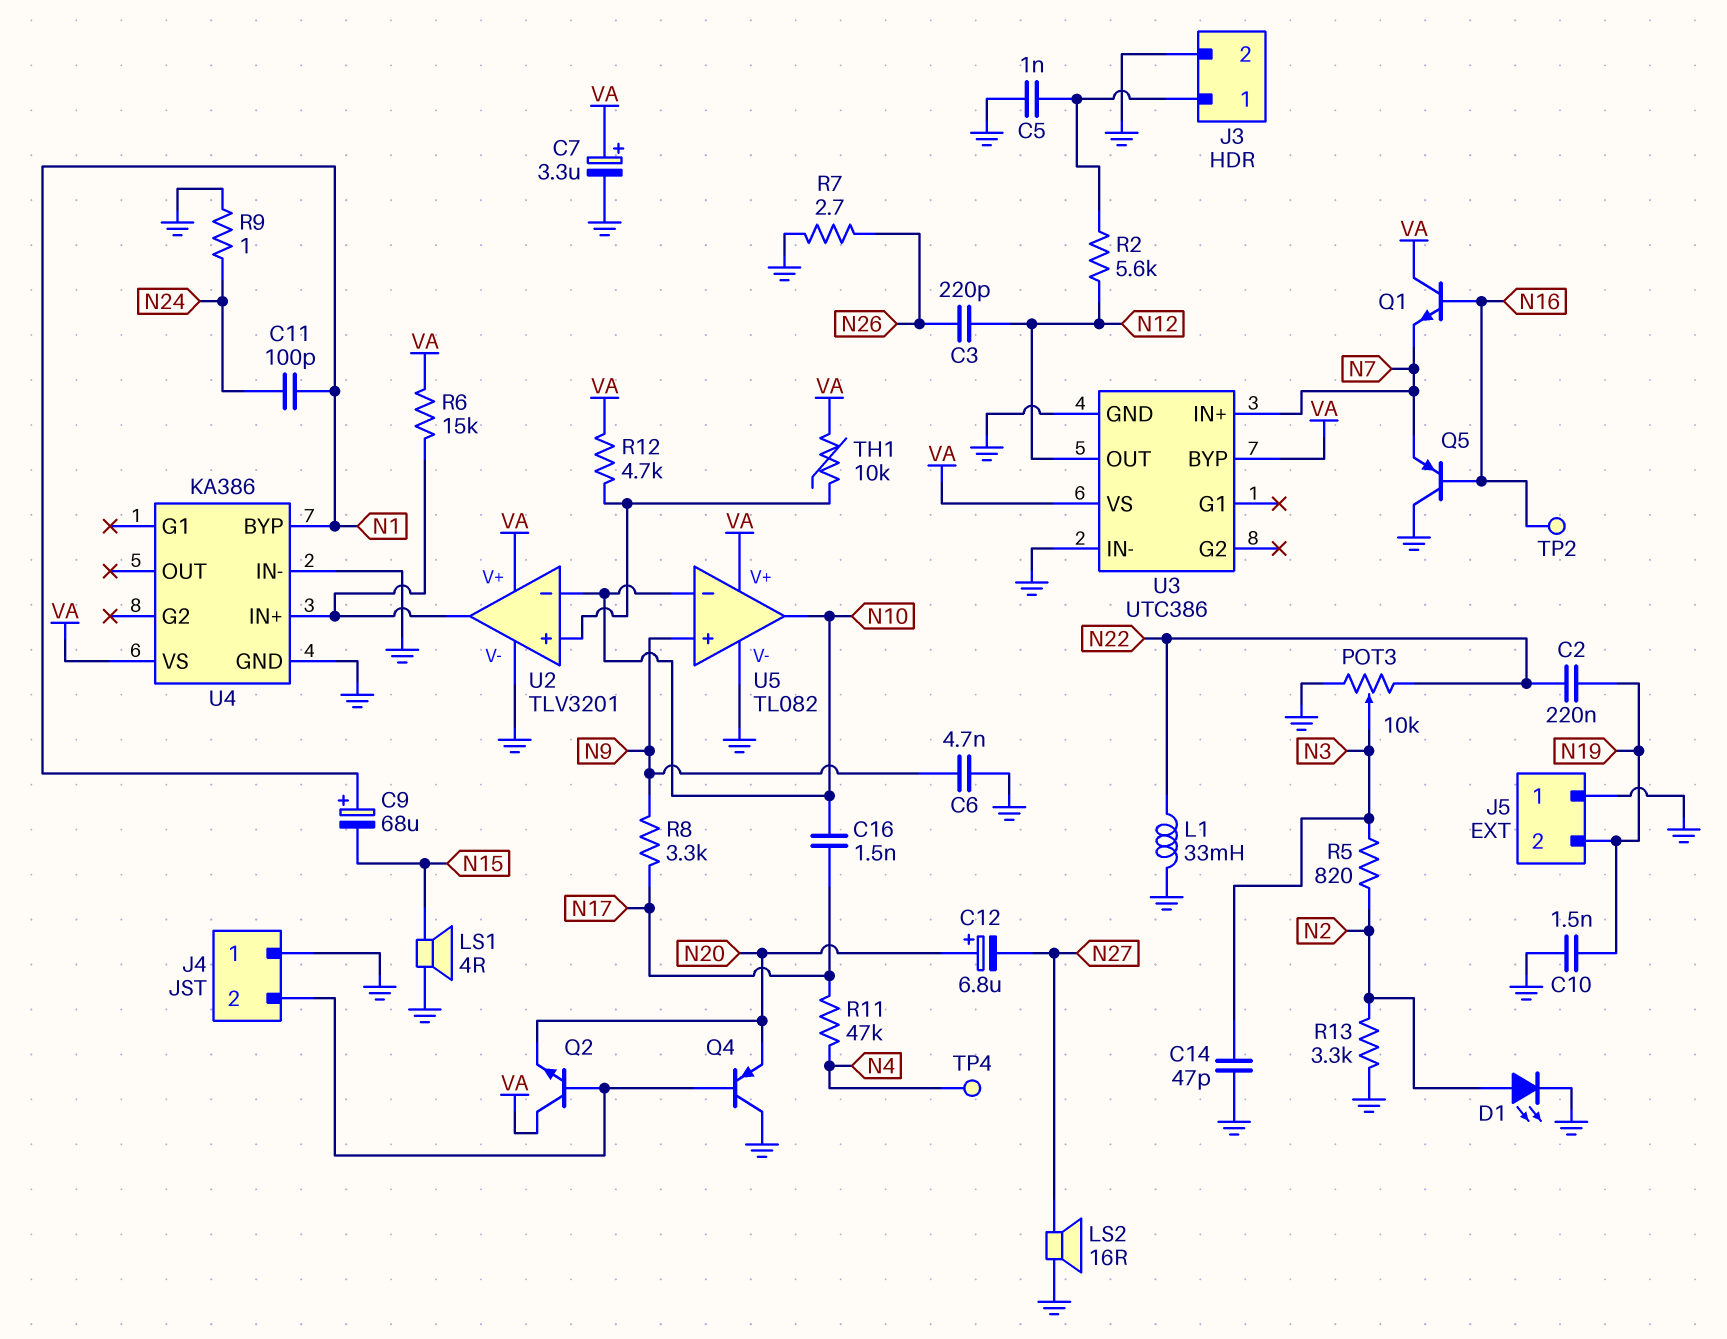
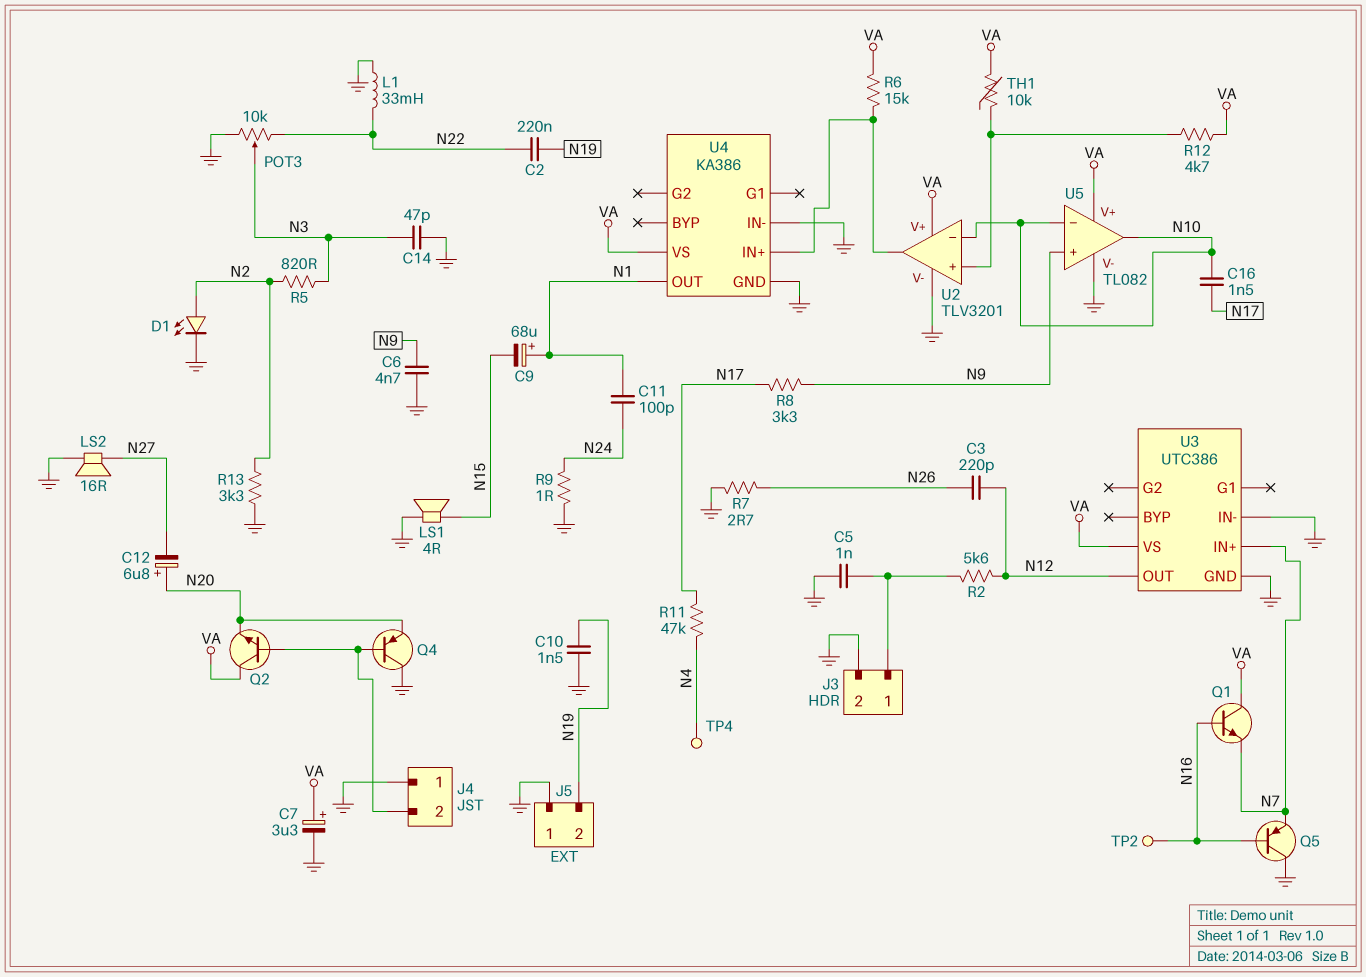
U3 pin BYP: VA -> none
U4 pin BYP: N1 -> none
U4 pin OUT: none -> N1

